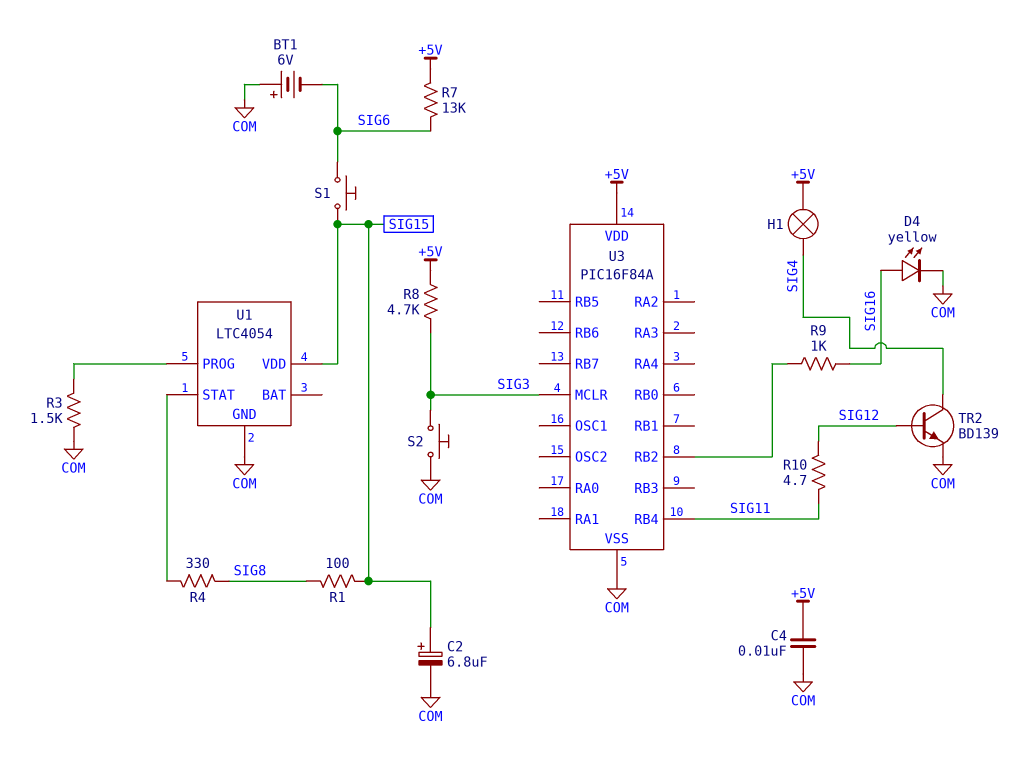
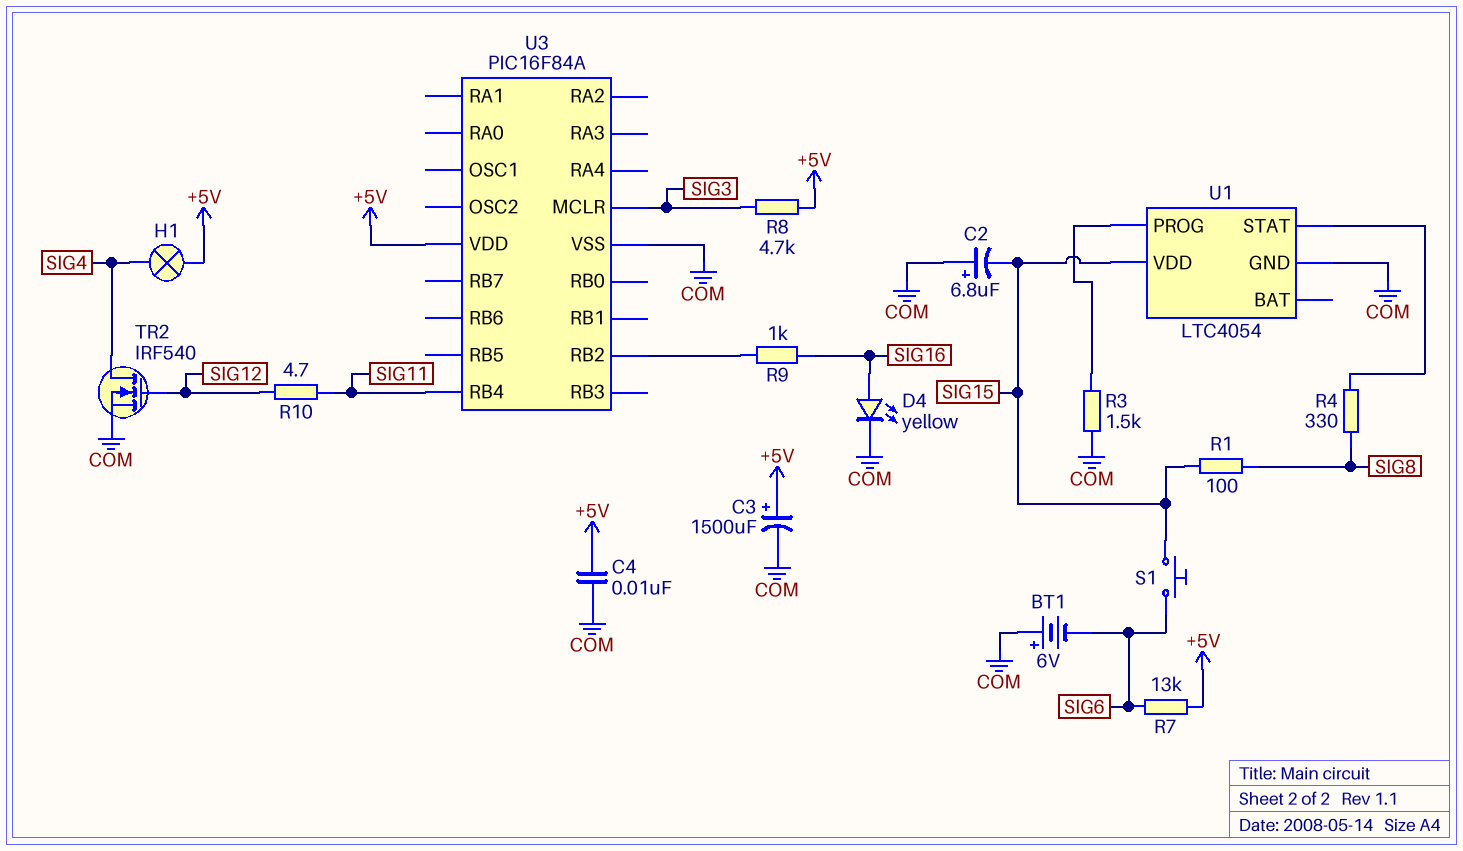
C2: 6.8uF (plus SIG15, minus COM) -> 6.8uF (plus COM, minus SIG15)
C3: none -> 1500uF (plus +5V, minus COM)
S2: button (COM, SIG3) -> none
TR2: NPN BD139 (B SIG12, C SIG4, E COM) -> NMOS IRF540 (G SIG12, D SIG4, S COM)

